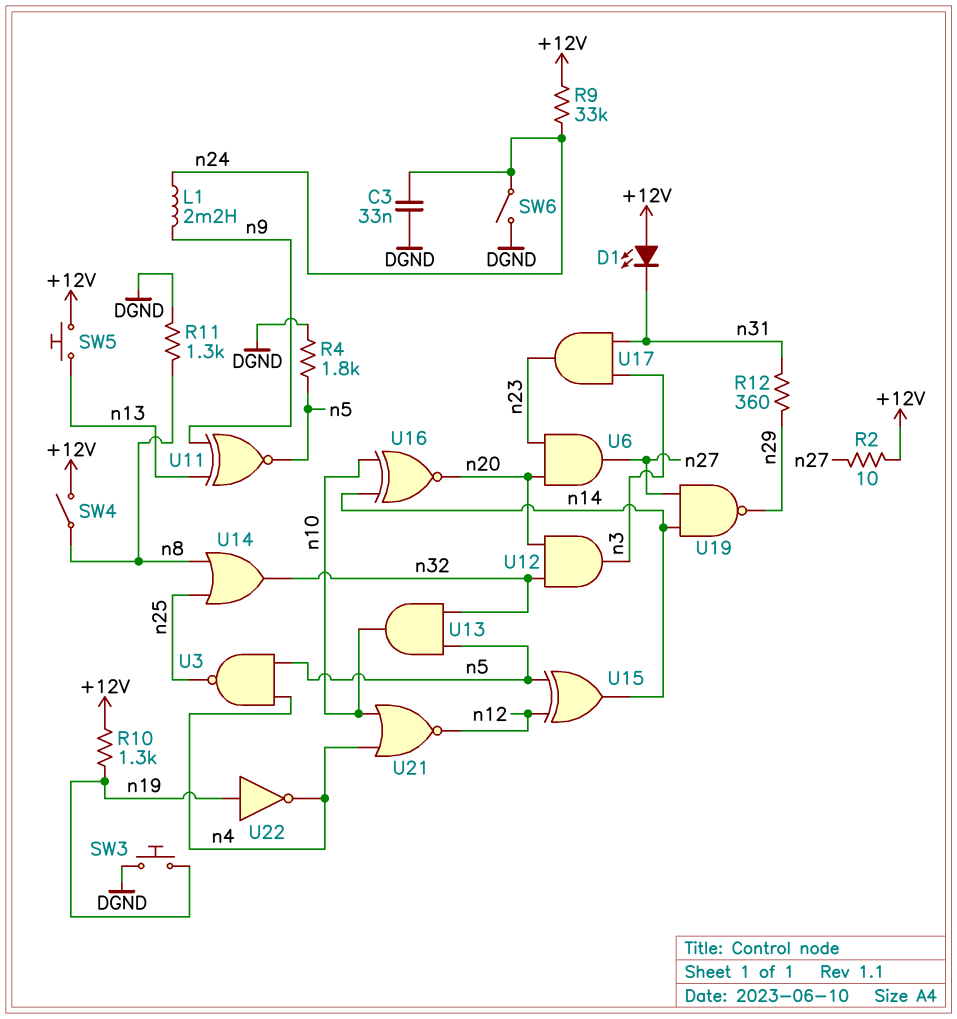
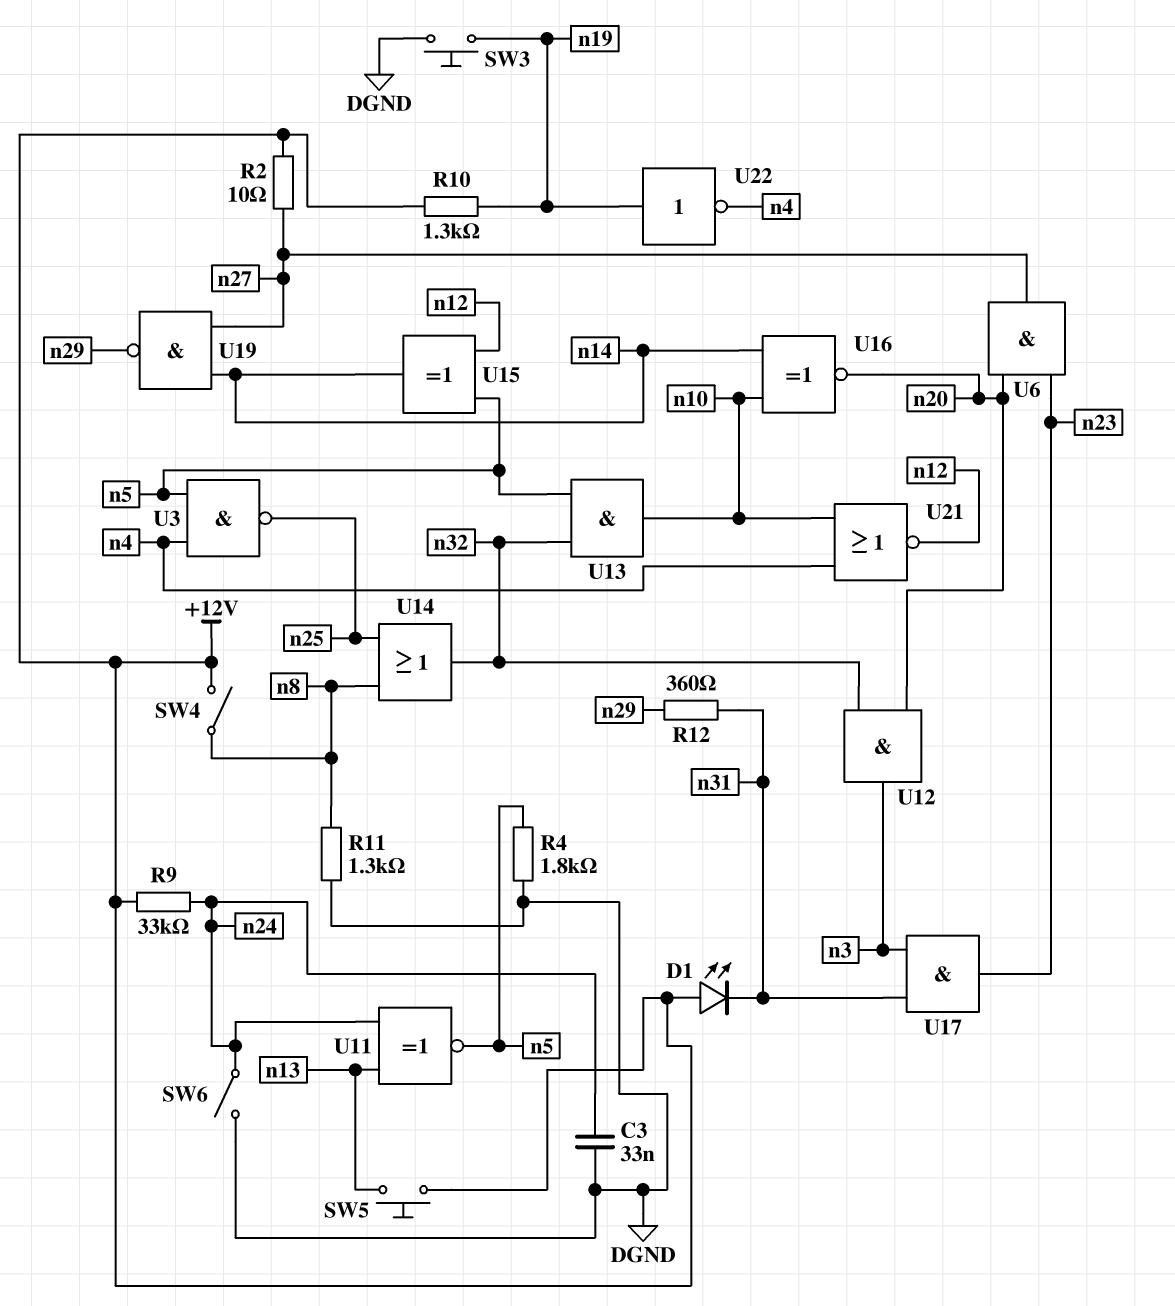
L1: 2.2mH (n9, n24) -> none
U11: XNOR (in n9, in n13, out n5) -> XNOR (in n13, in n24, out n5)

